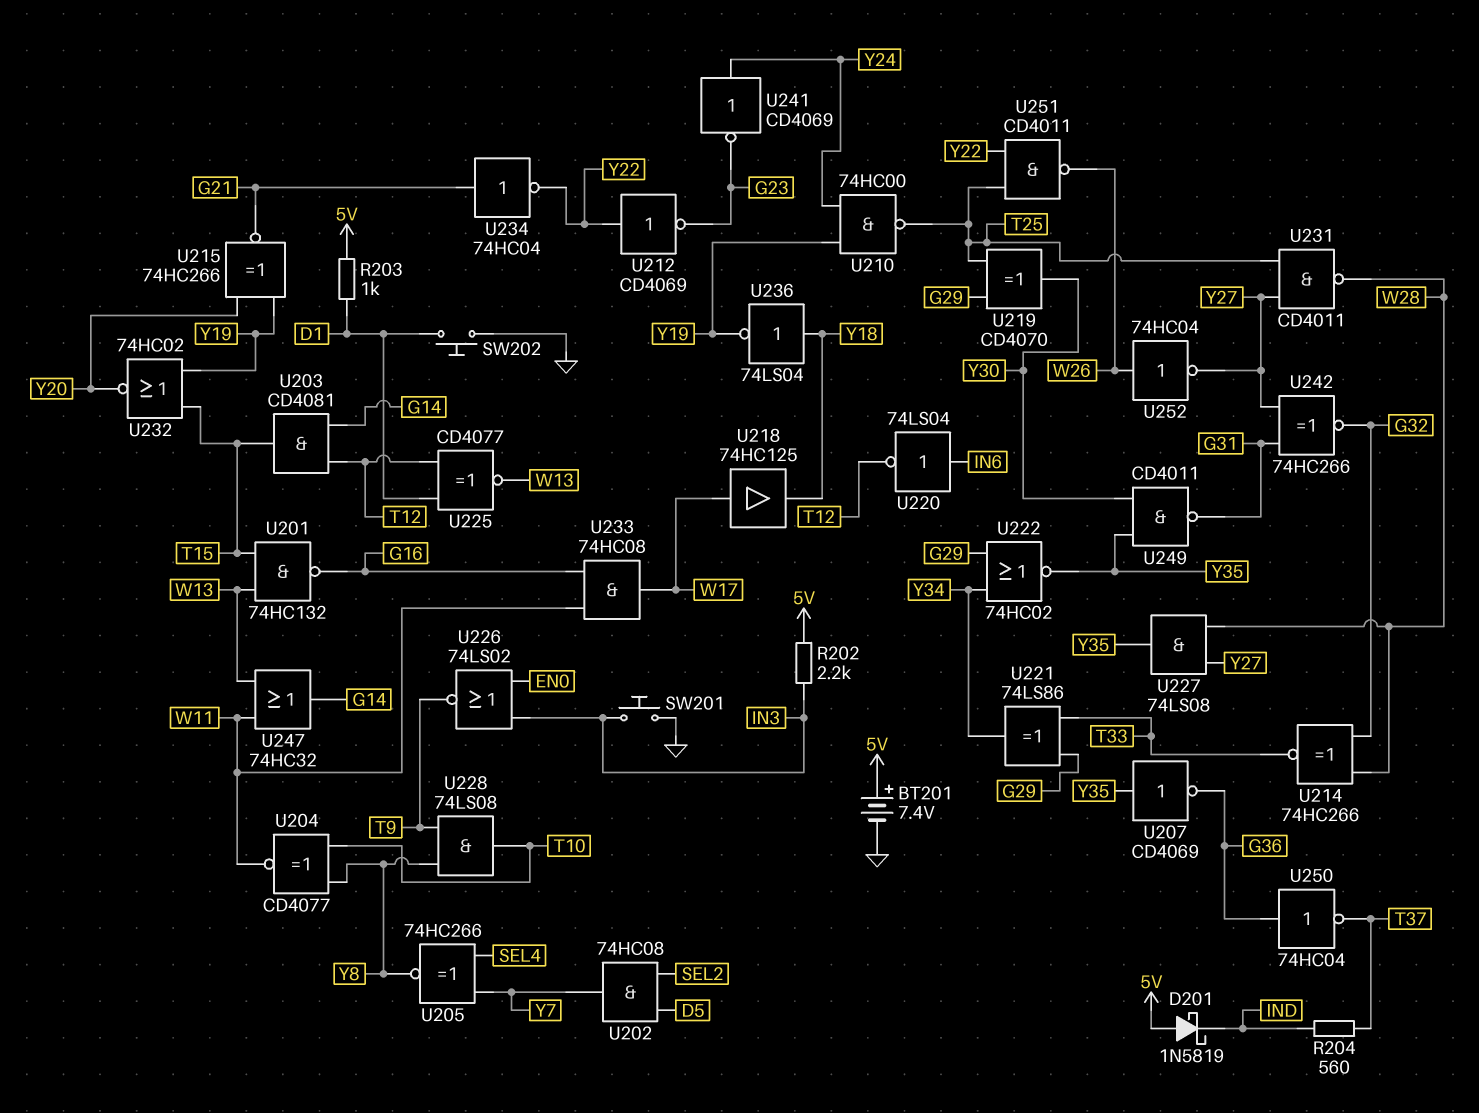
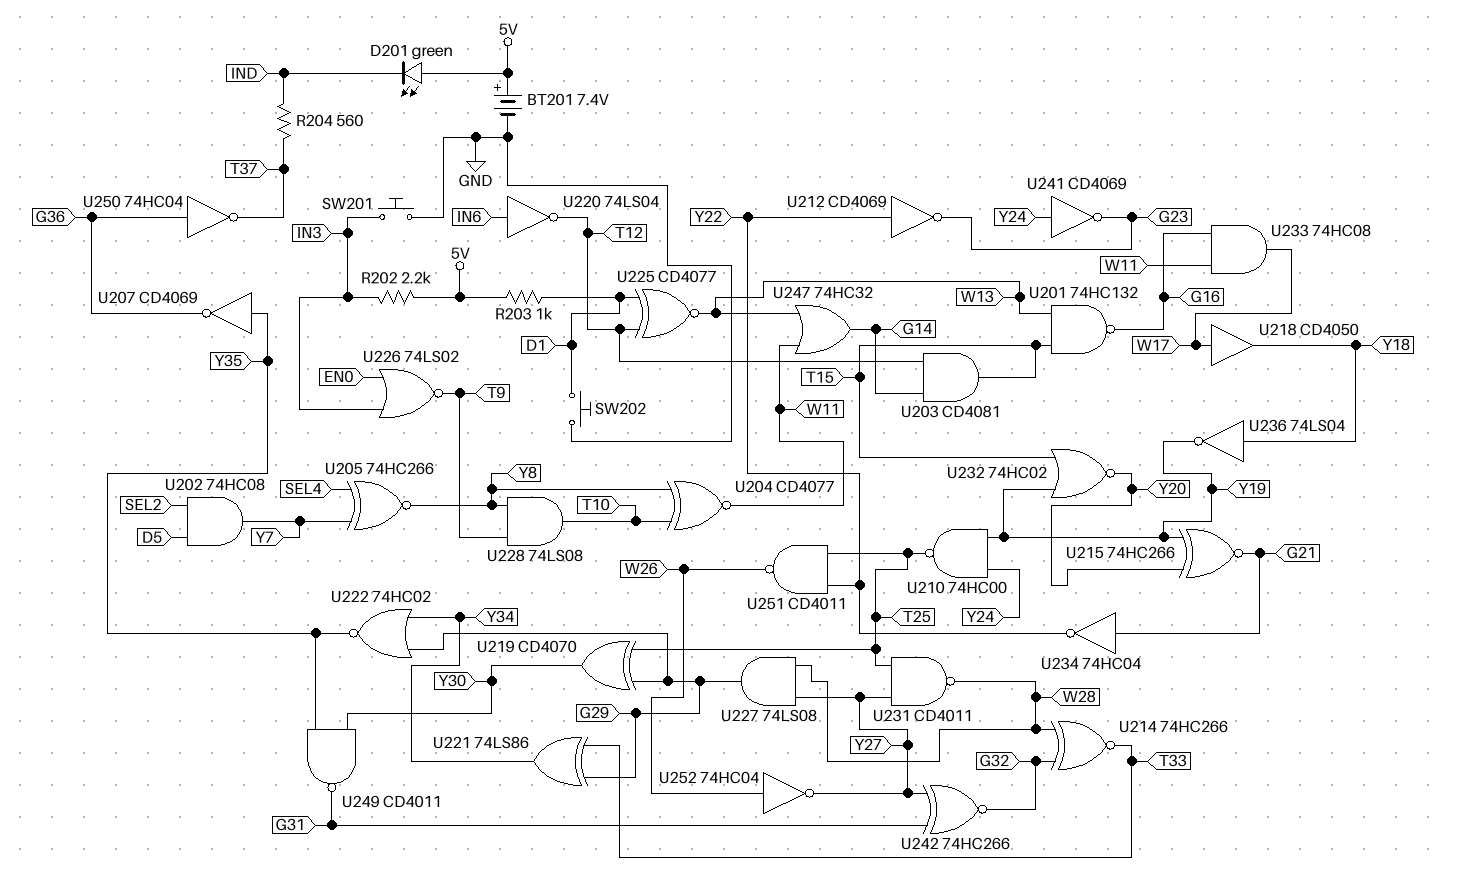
D201: schottky 1N5819 (A 5V, K IND) -> LED green (A 5V, K IND)
U218: buffer 74HC125 (in W17, out Y18) -> buffer CD4050 (in W17, out Y18)
U227: AND 74LS08 (in W28, in Y27, out Y35) -> AND 74LS08 (in W28, in Y27, out G29)

